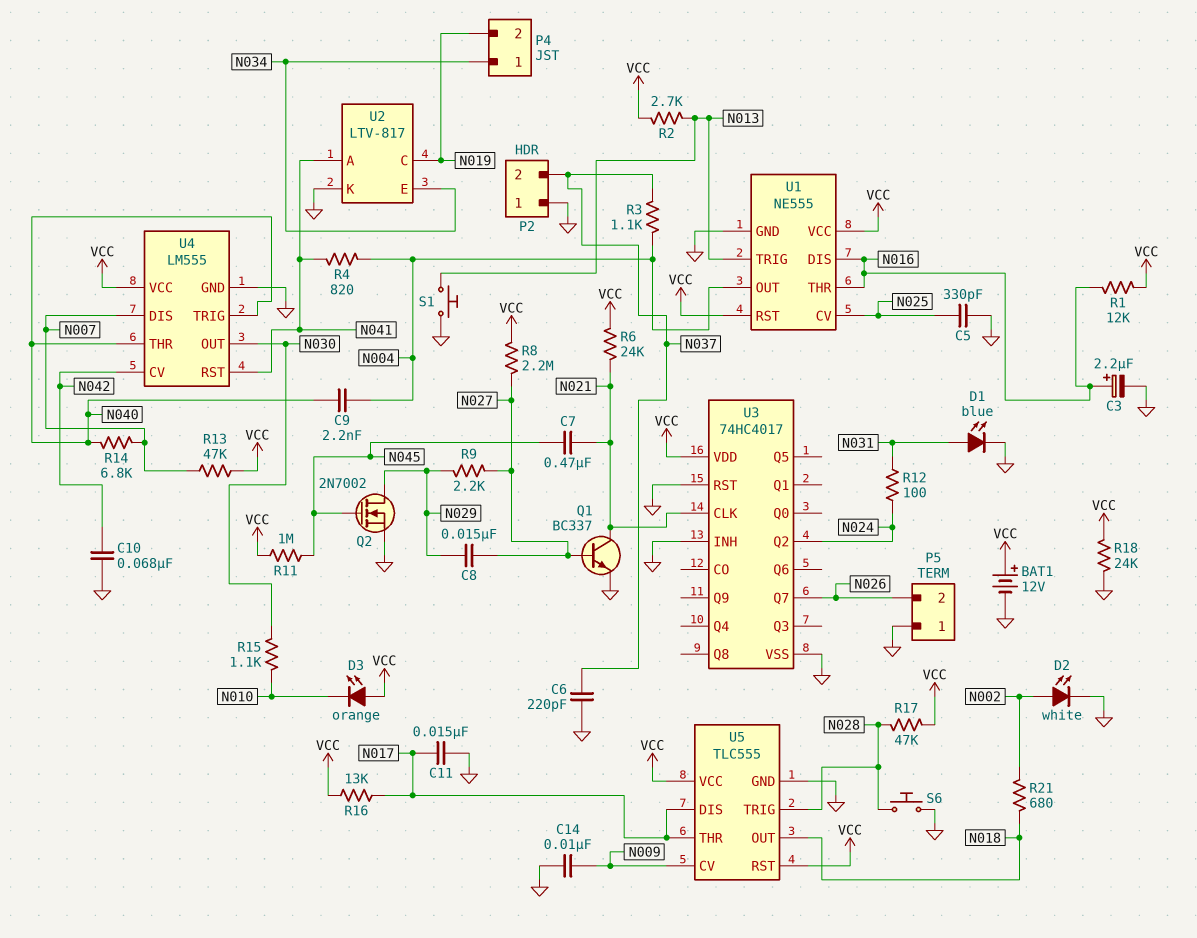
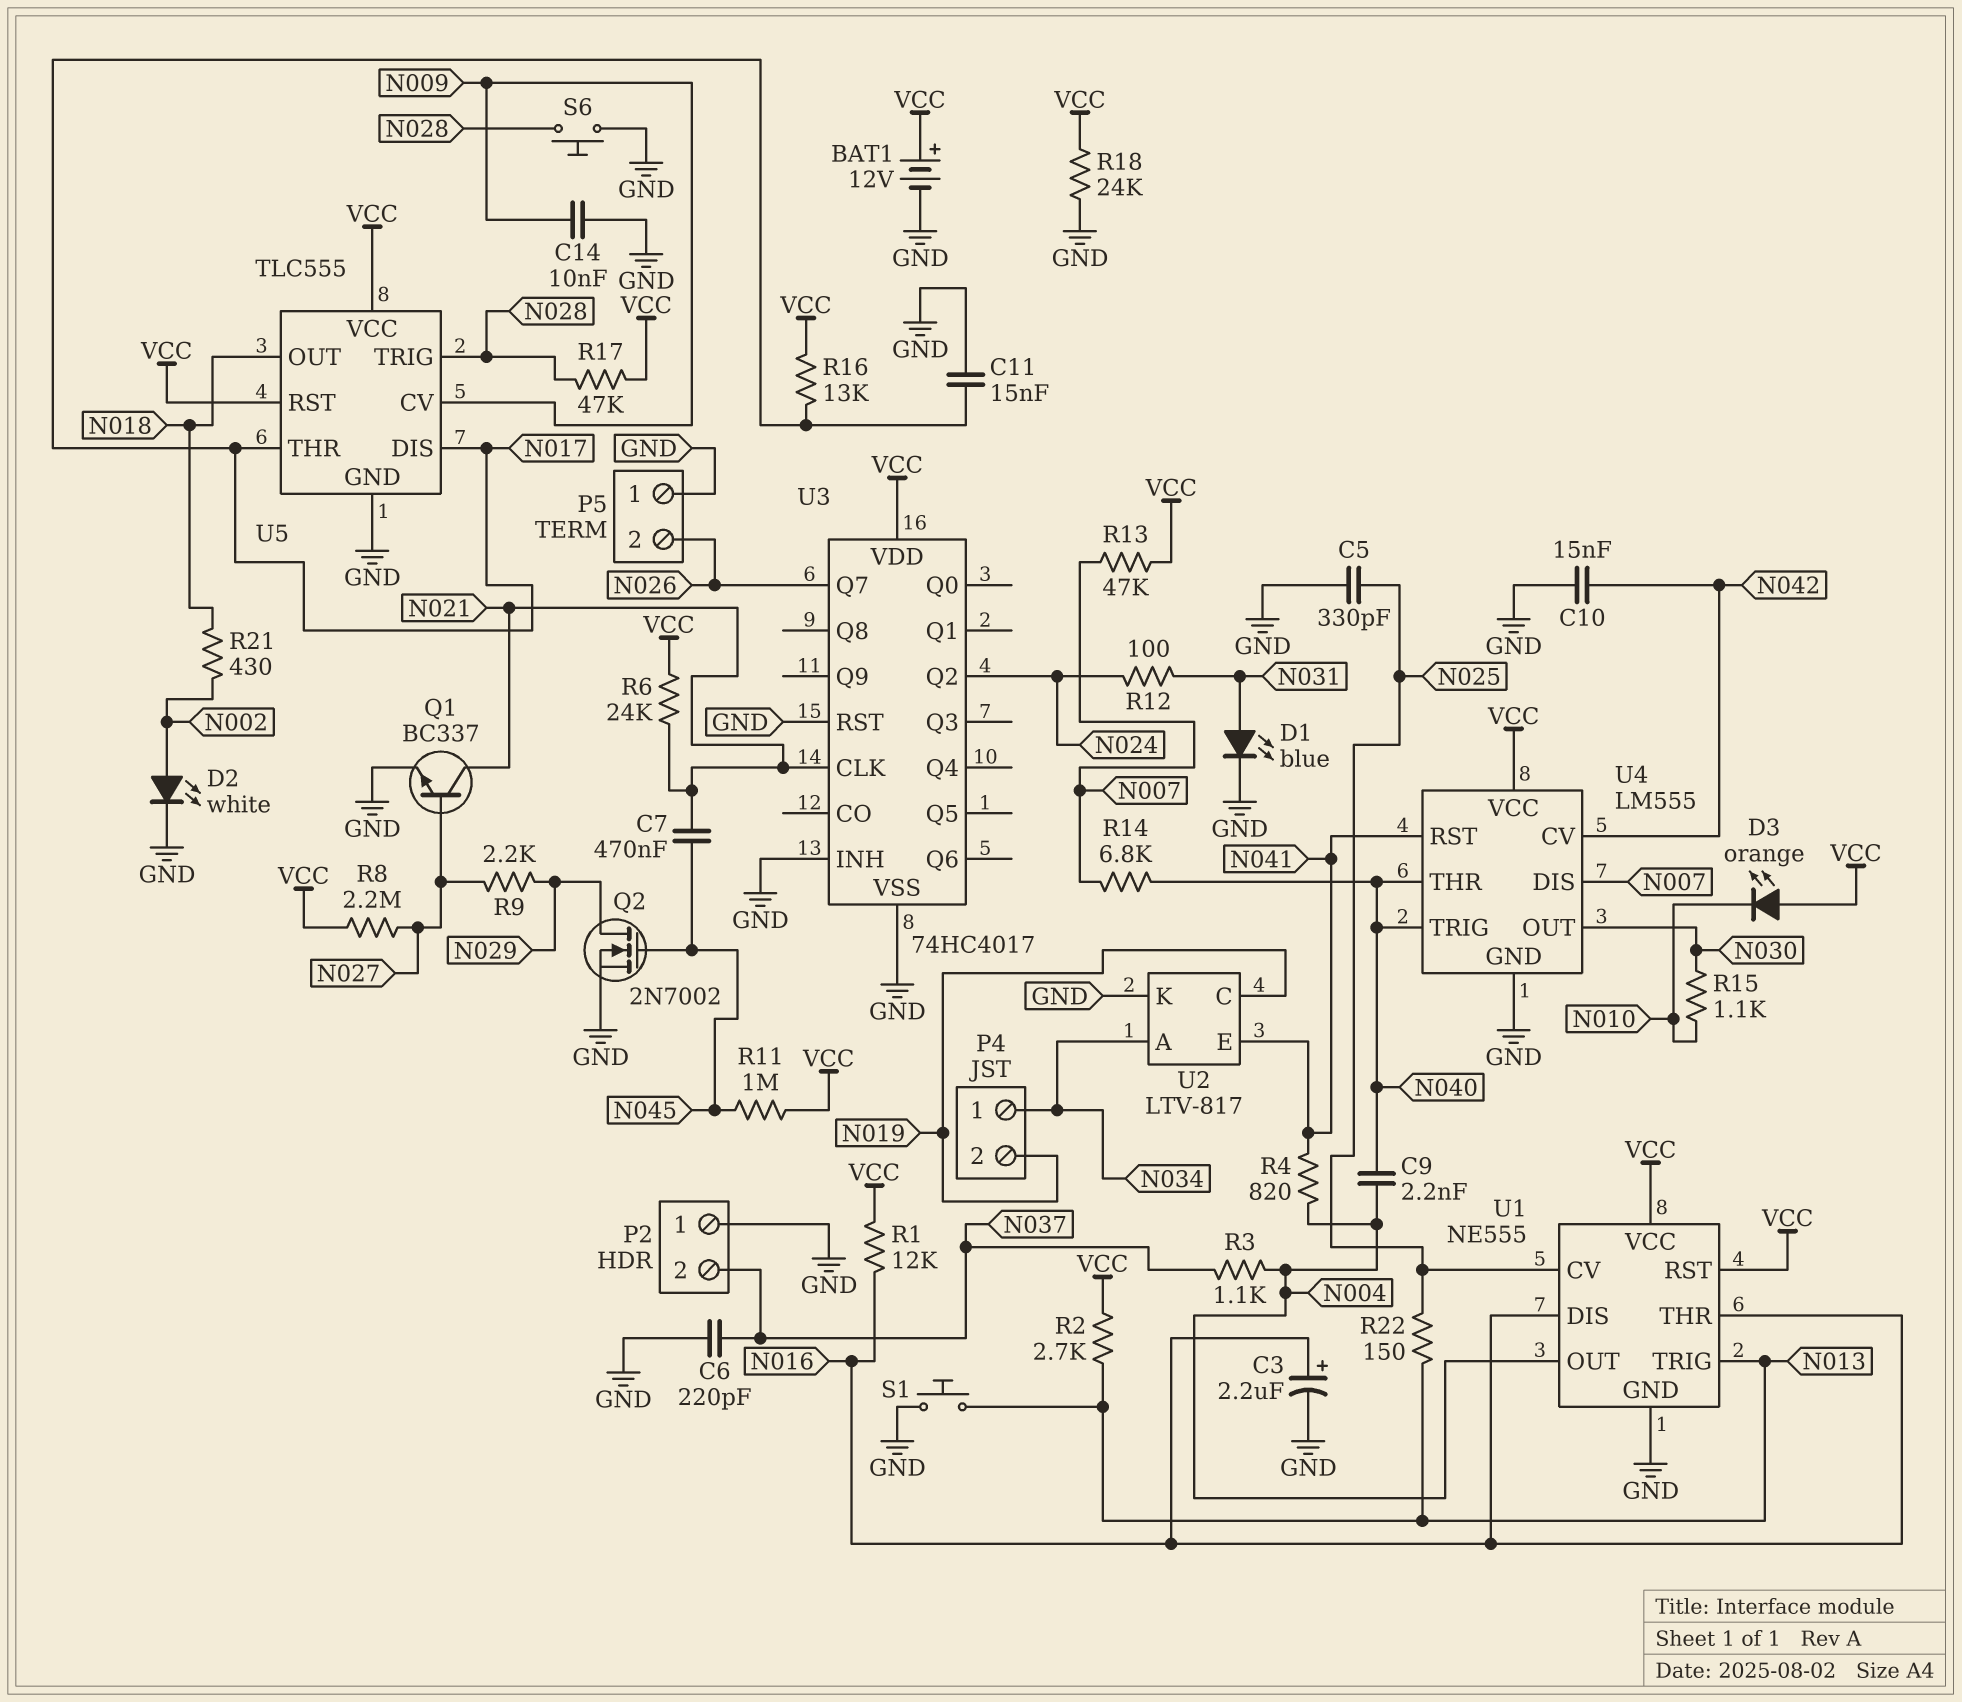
C8: 15nF (N027, N029) -> none
C10: 68nF (GND, N042) -> 15nF (GND, N042)
R21: 680 (N002, N018) -> 430 (N002, N018)
R22: none -> 150 (N013, N025)
U2 pin A: N041 -> N034
U2 pin E: N034 -> N041

